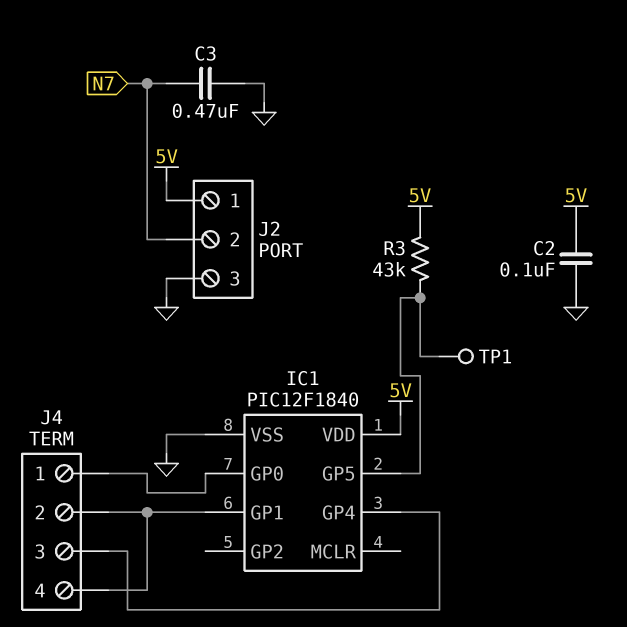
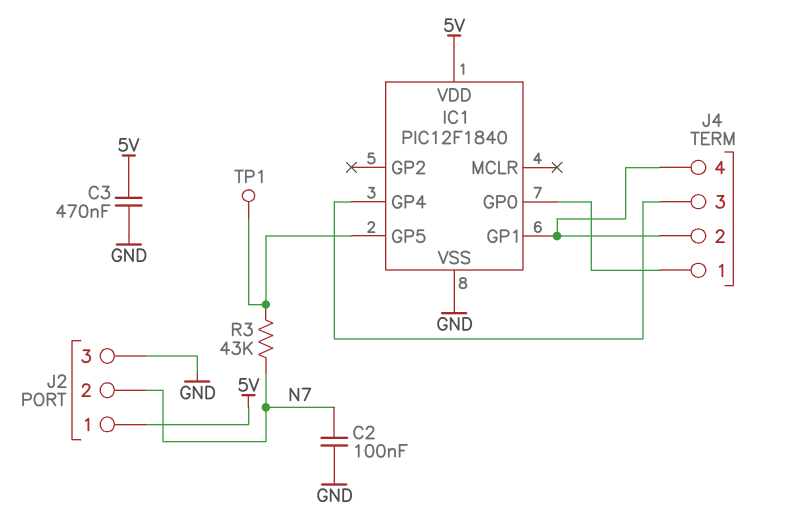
C2: 100nF (5V, GND) -> 100nF (GND, N7)
C3: 470nF (GND, N7) -> 470nF (5V, GND)
R3: 43k (5V, IC1/GP5) -> 43k (IC1/GP5, N7)

